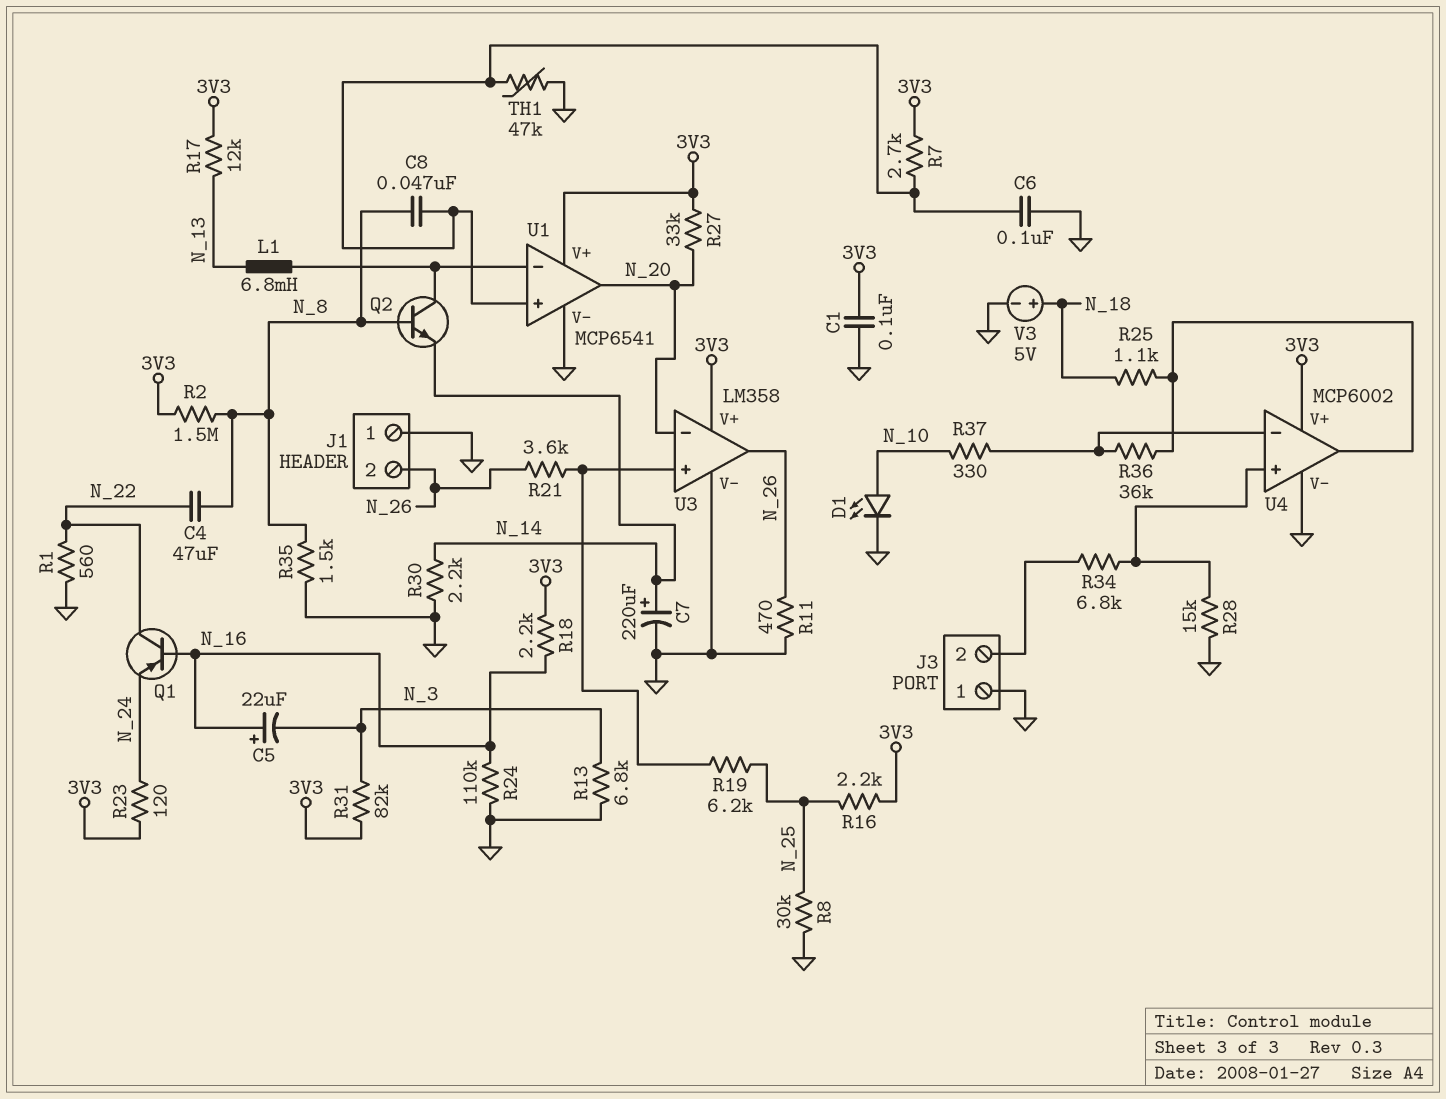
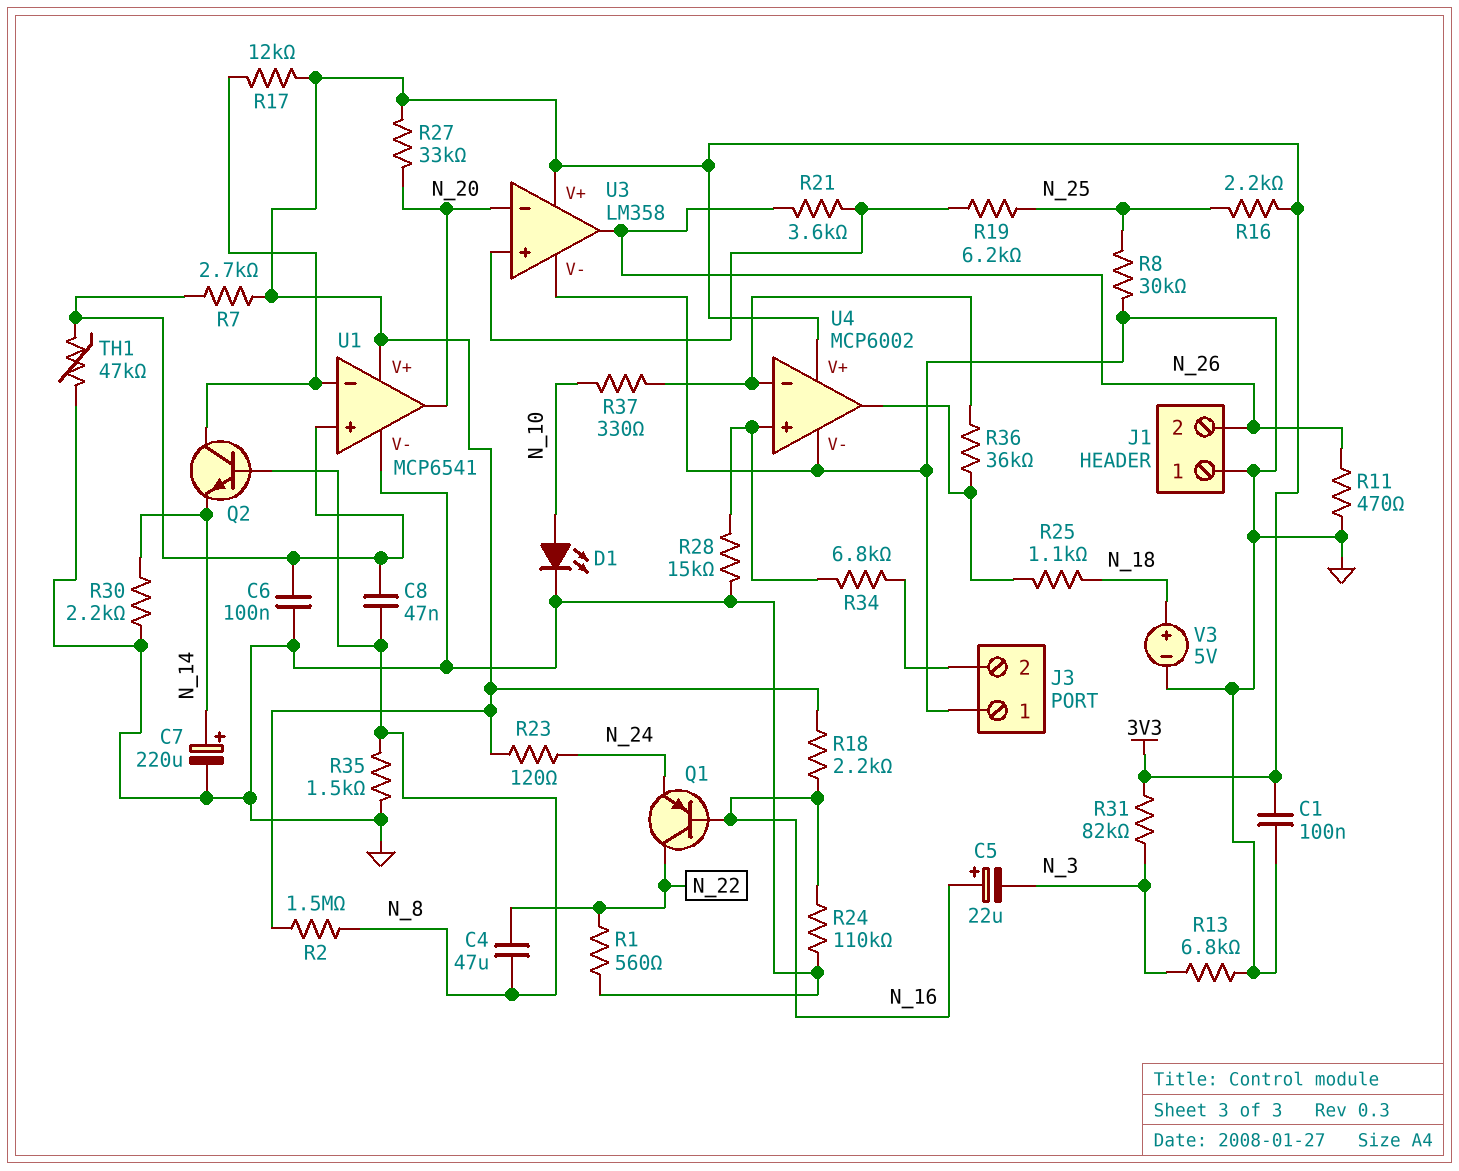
L1: 6.8mH (N_13, U1/in-) -> none
R17: 12k (3V3, N_13) -> 12k (3V3, U1/in-)

